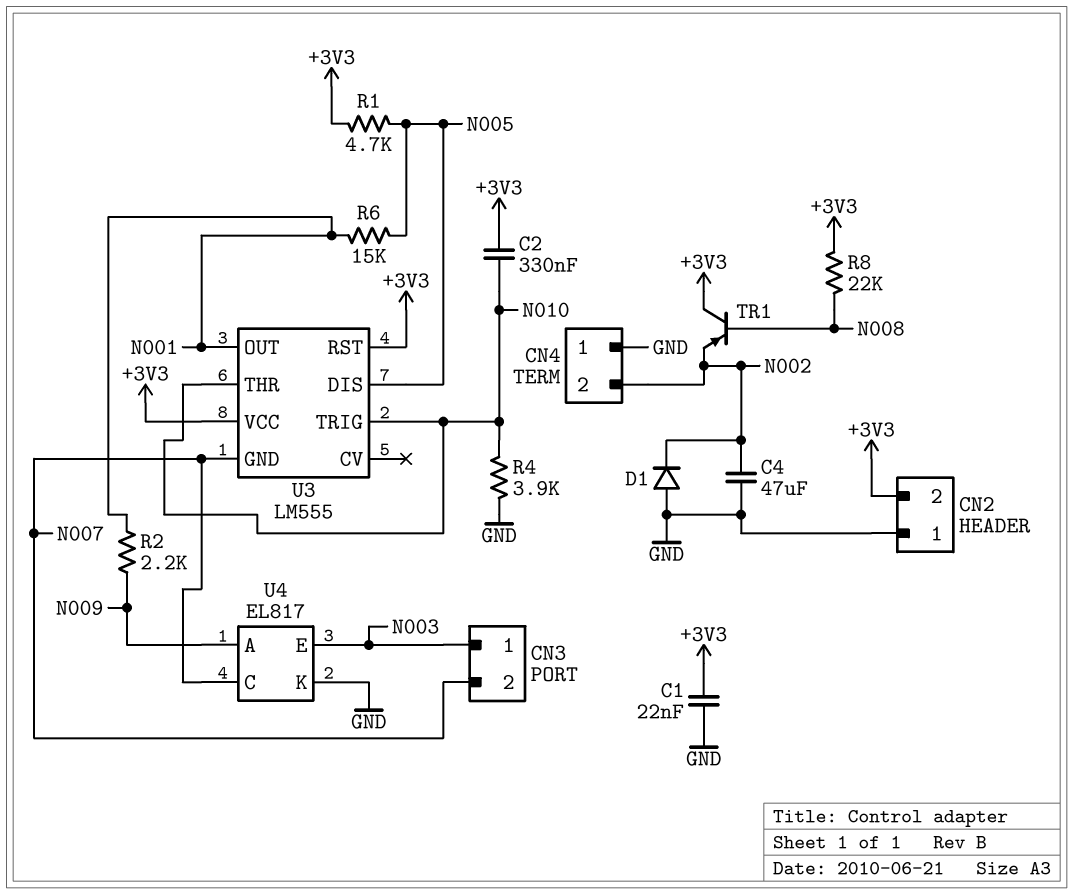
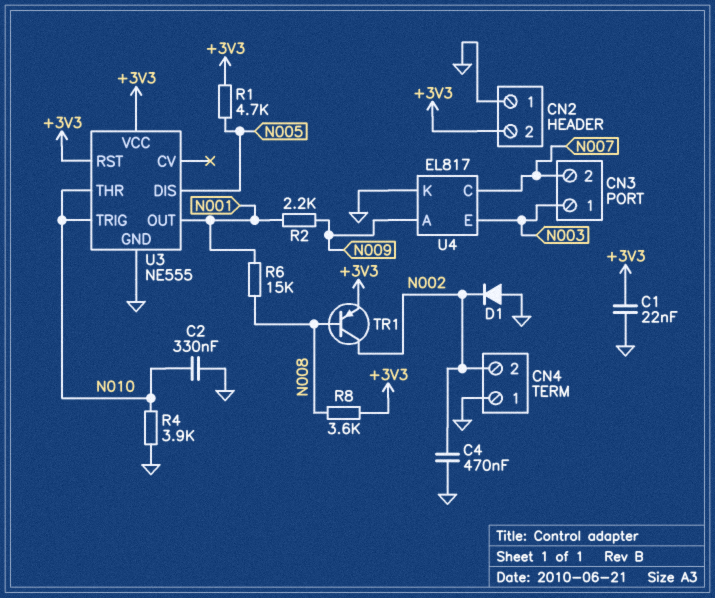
C2: 330nF (+3V3, N010) -> 330nF (GND, N010)
C4: 47uF (GND, N002) -> 470nF (GND, N002)
R6: 15k (N001, N005) -> 15k (N001, N008)
R8: 22k (+3V3, N008) -> 3.6k (+3V3, N008)
TR1: PNP (B N008, C +3V3, E N002) -> PNP (B N008, C N002, E +3V3)
U3: LM555 -> NE555
U3 pin GND: N007 -> GND

